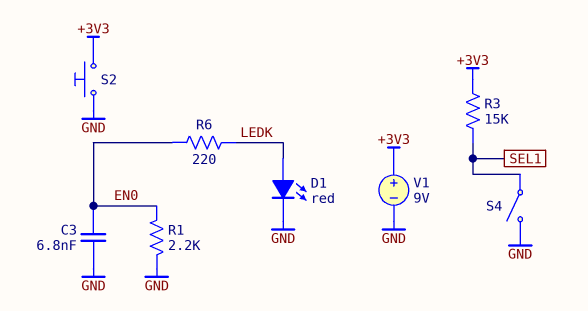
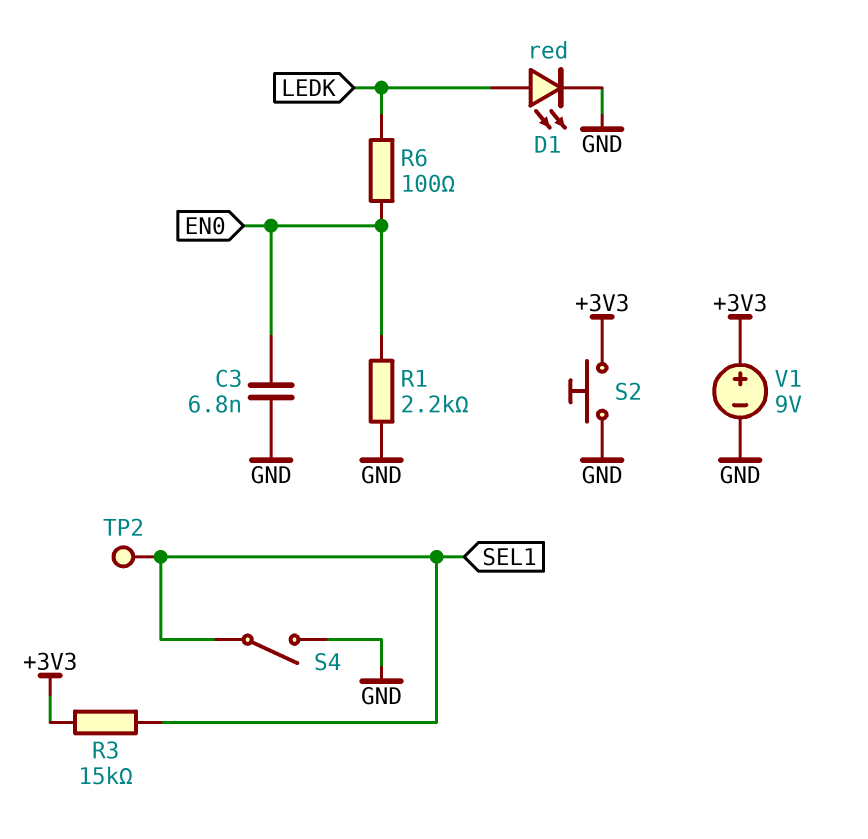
R6: 220 (EN0, LEDK) -> 100 (EN0, LEDK)
TP2: none -> test point (SEL1)

